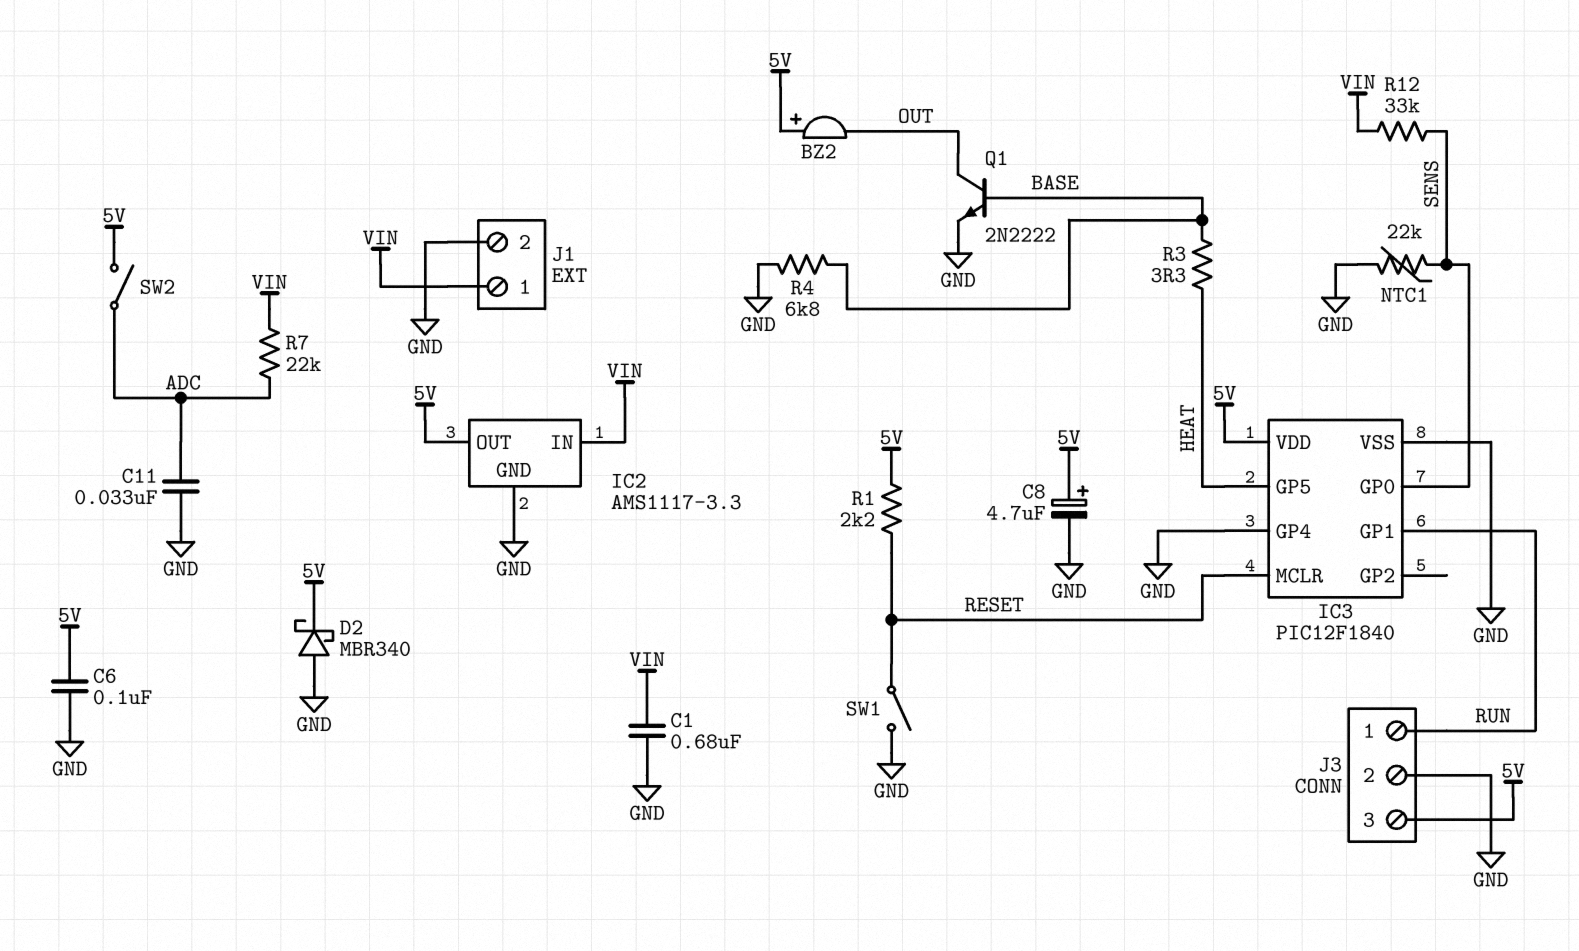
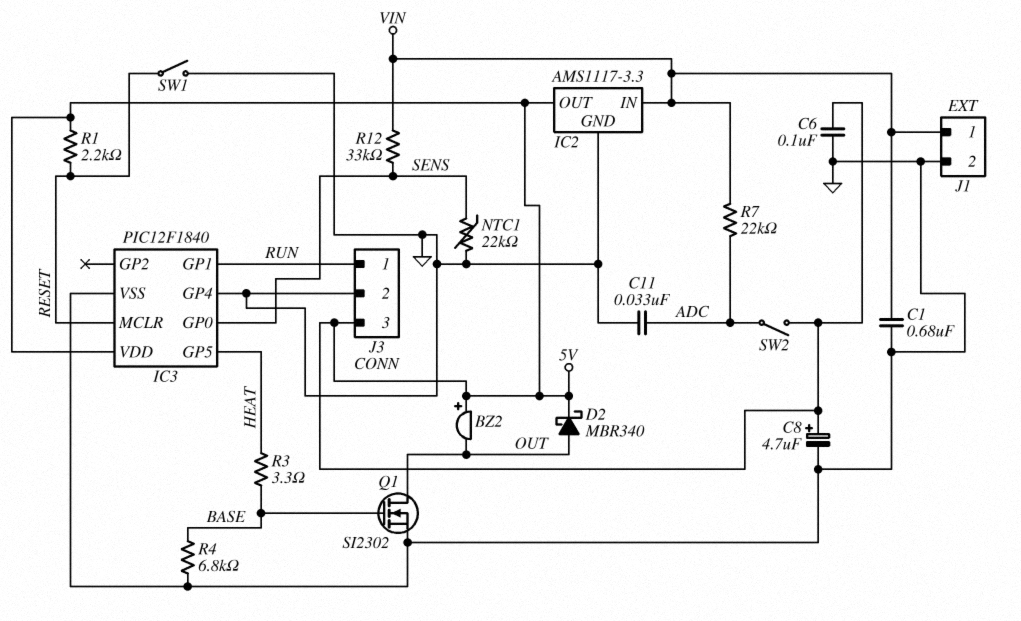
D2: schottky MBR340 (A GND, K 5V) -> schottky MBR340 (A OUT, K 5V)
Q1: NPN 2N2222 (B BASE, C OUT, E GND) -> NMOS SI2302 (G BASE, D OUT, S GND)

